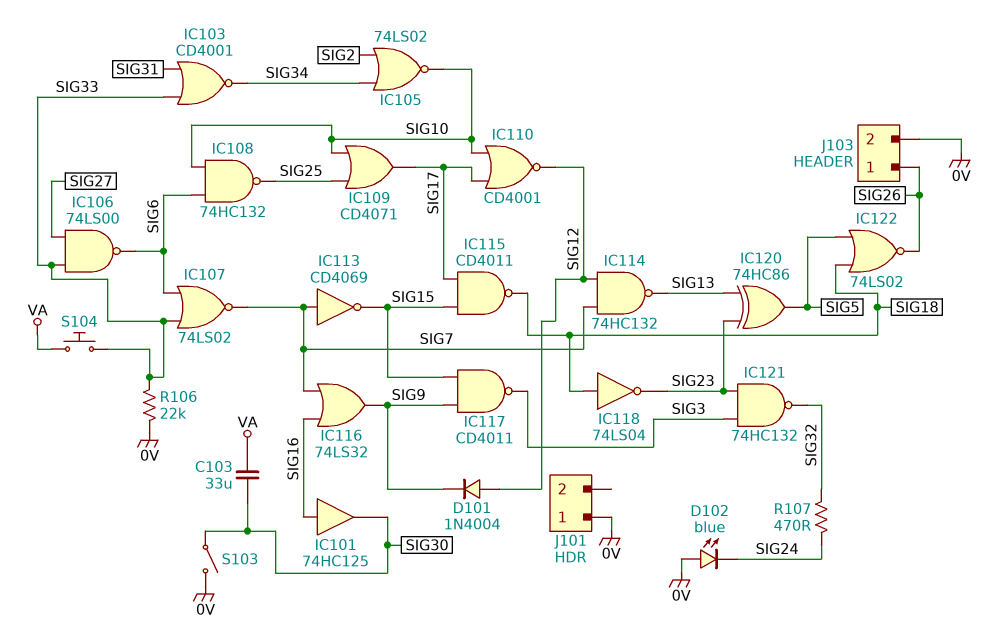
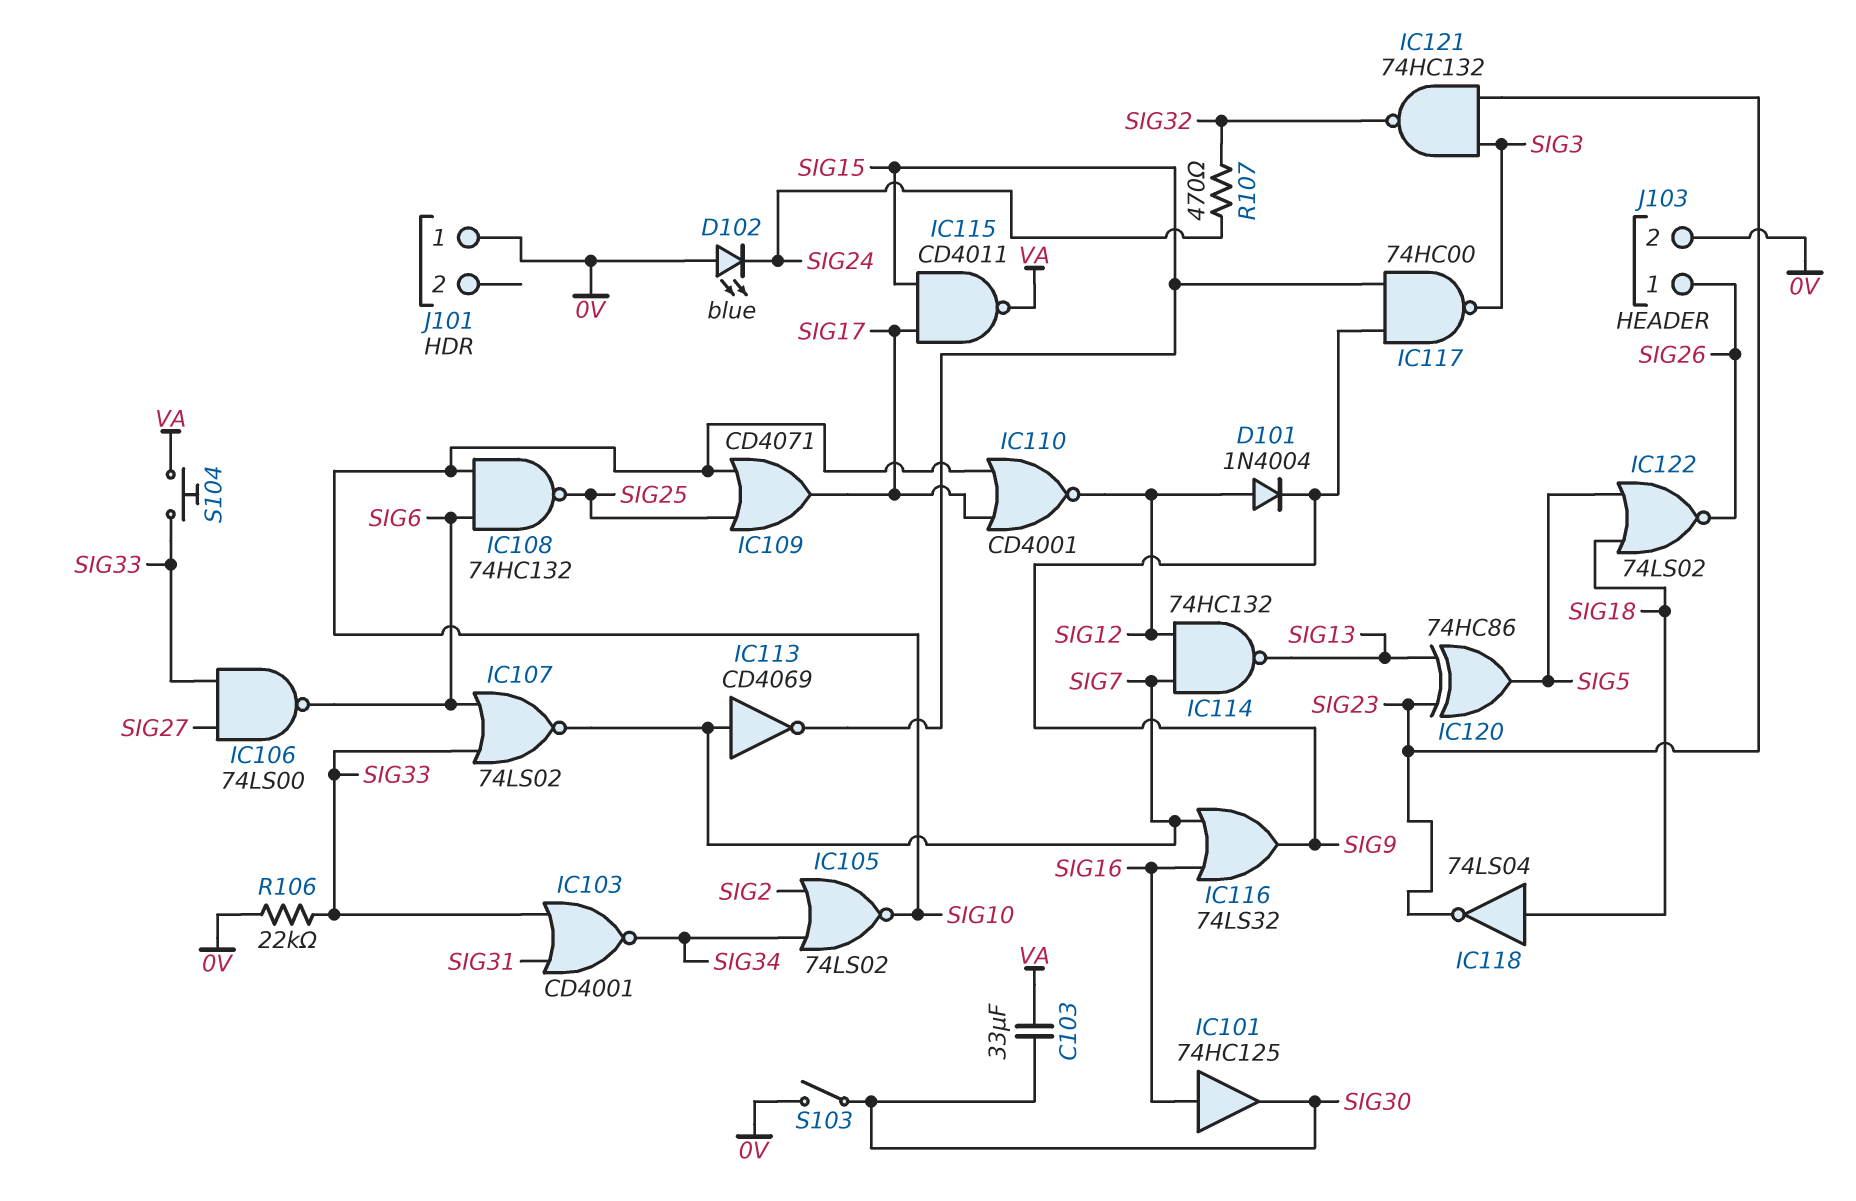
IC115: NAND CD4011 (in SIG15, in SIG17, out SIG18) -> NAND CD4011 (in SIG15, in SIG17, out VA)
IC117: NAND CD4011 (in SIG9, in SIG15, out SIG3) -> NAND 74HC00 (in SIG9, in SIG15, out SIG3)

